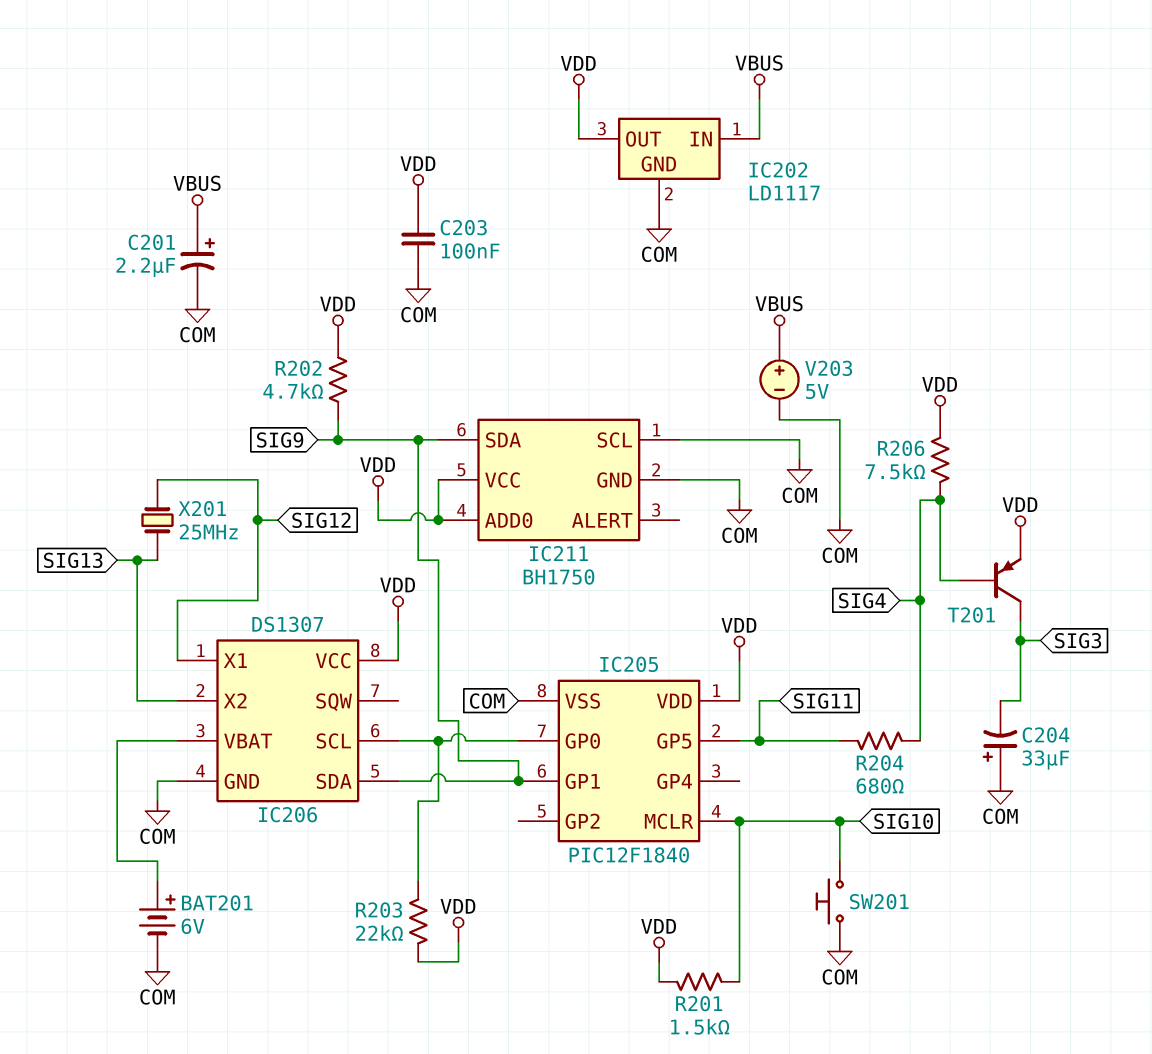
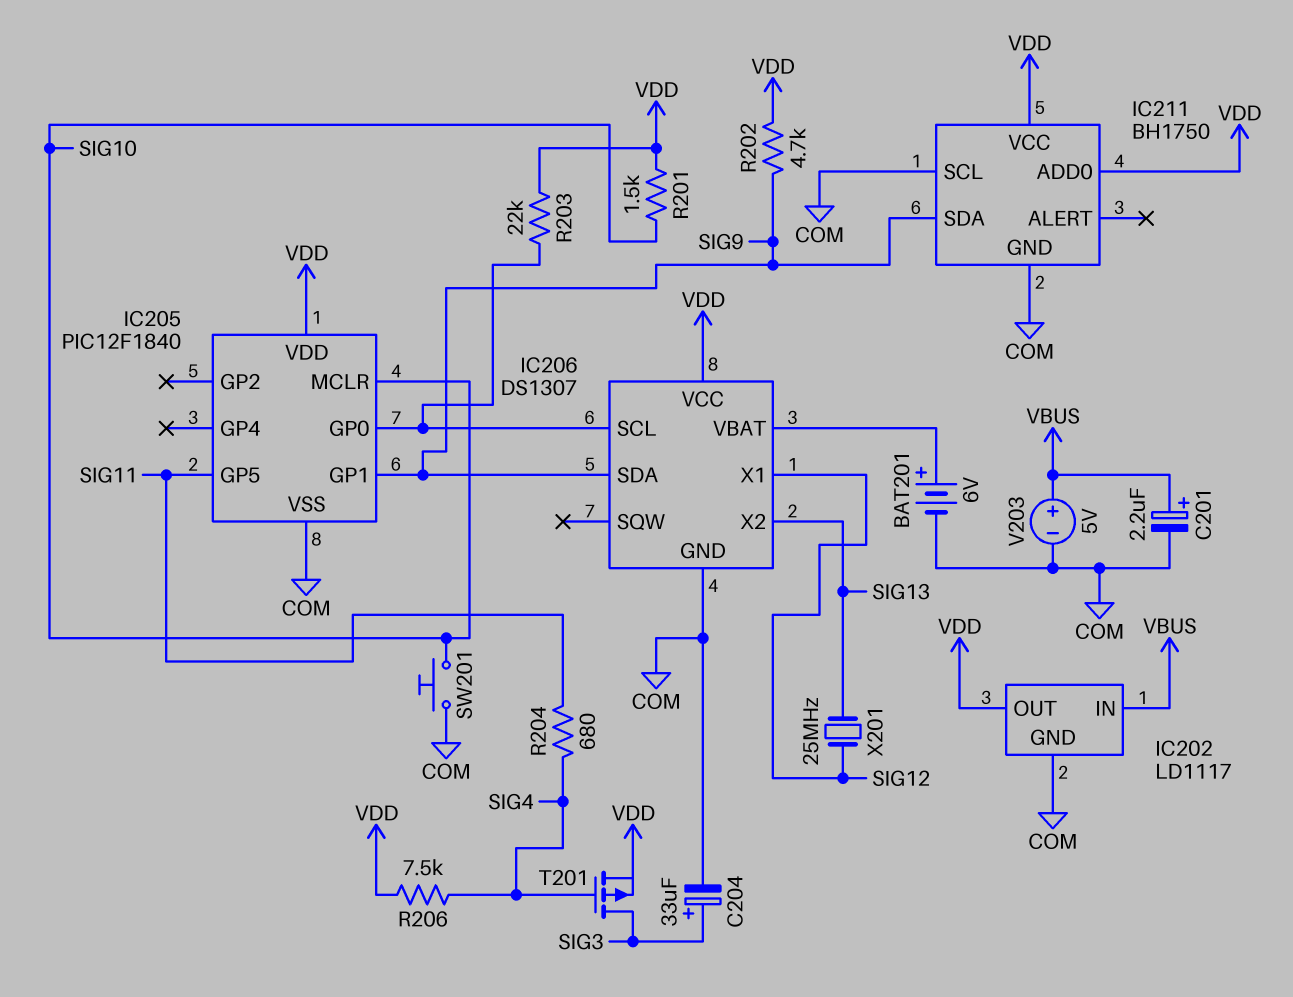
C203: 100nF (COM, VDD) -> none
C204: 33uF (plus COM, minus SIG3) -> 33uF (plus SIG3, minus COM)
T201: PNP (B SIG4, C SIG3, E VDD) -> PMOS (G SIG4, D SIG3, S VDD)

